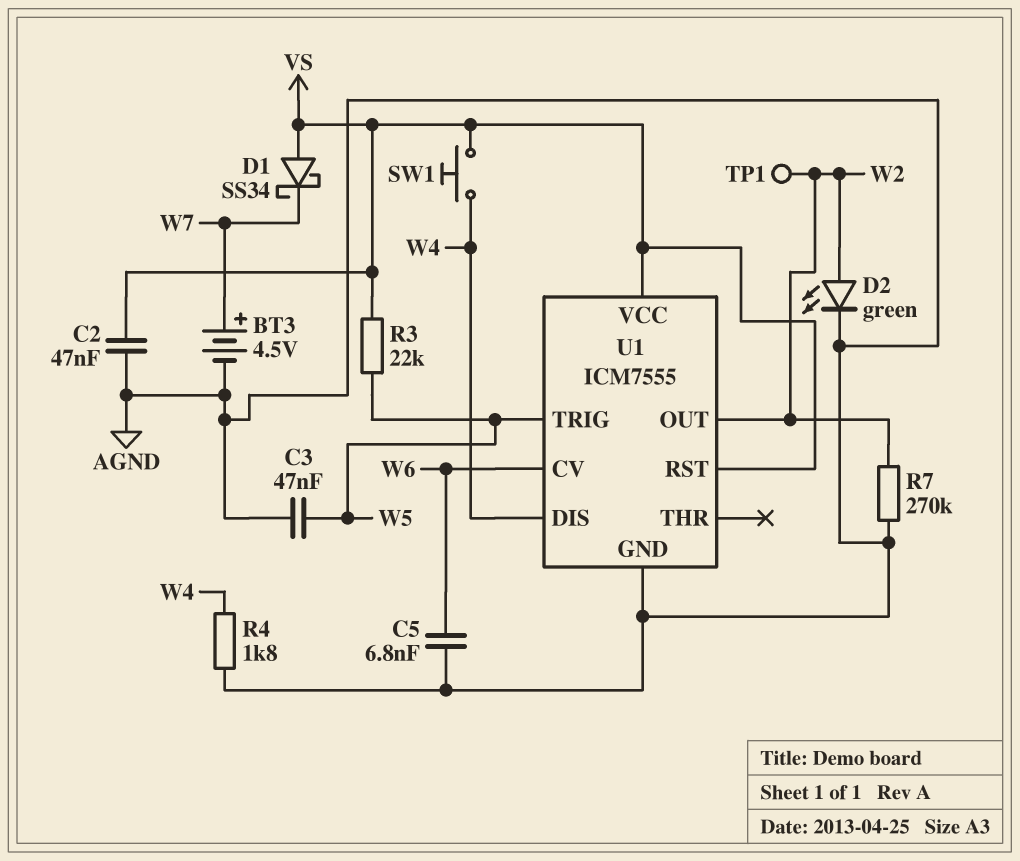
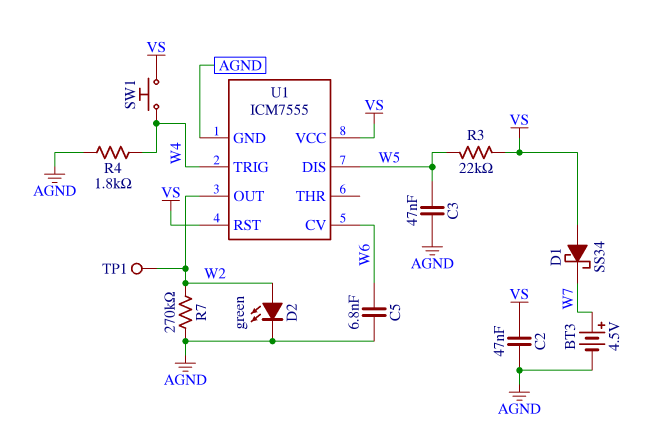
U1 pin DIS: W4 -> W5
U1 pin TRIG: W5 -> W4

